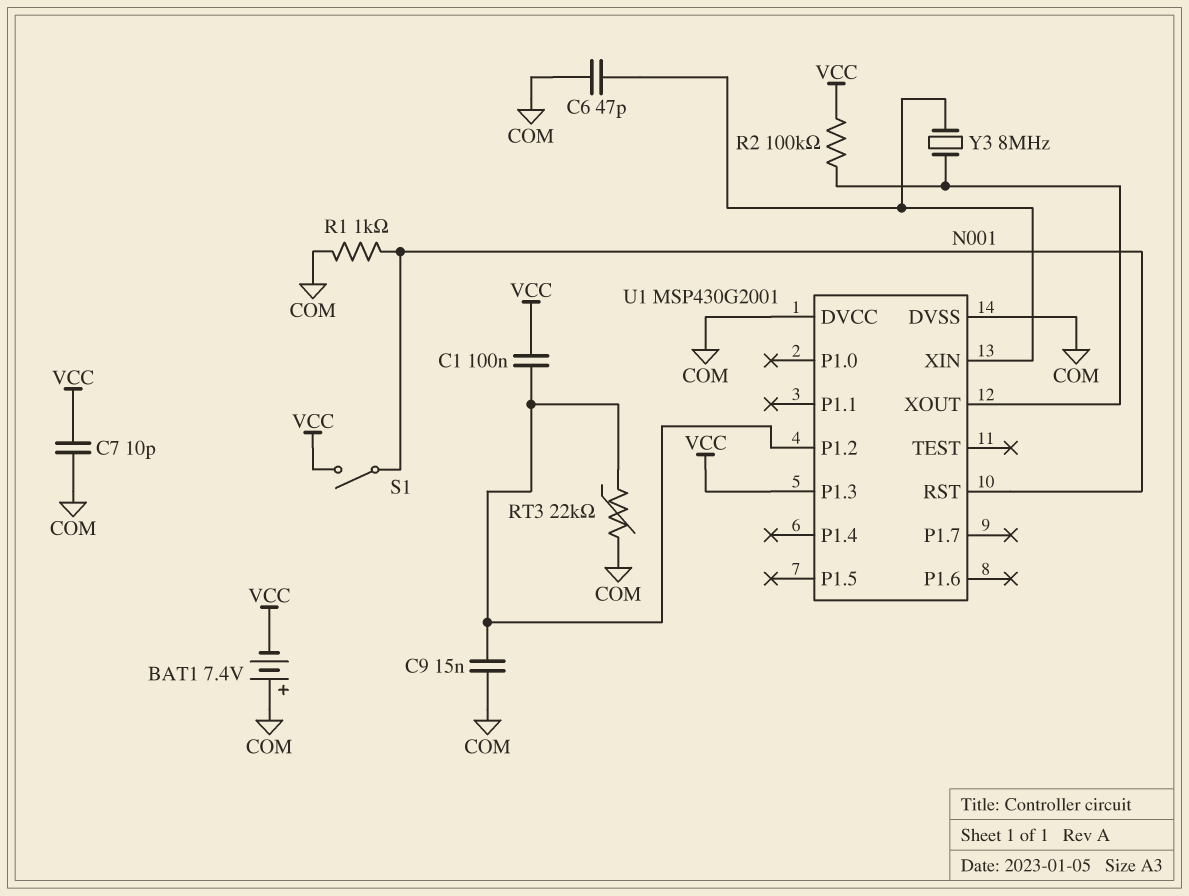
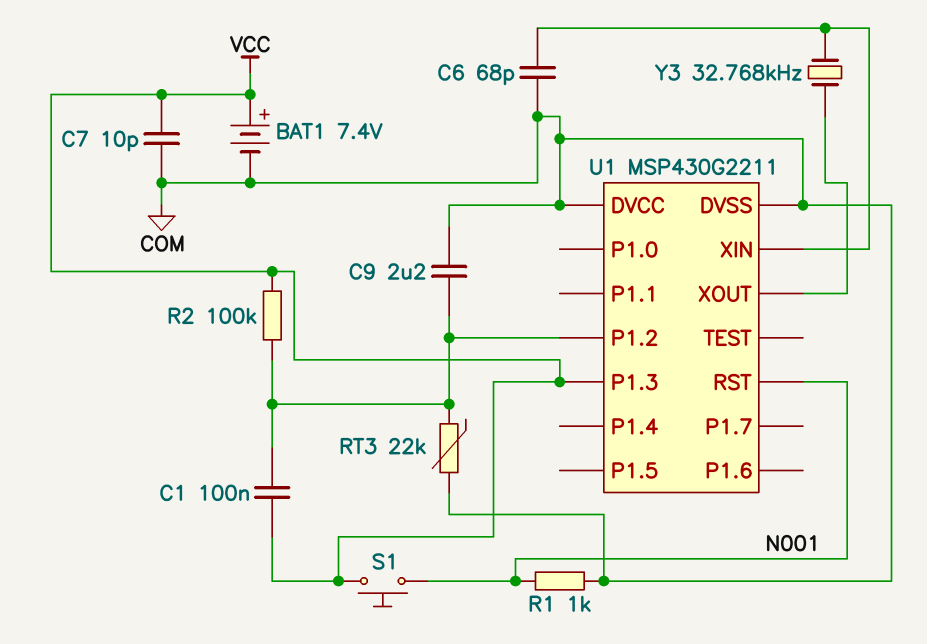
BAT1: 7.4V (plus COM, minus VCC) -> 7.4V (plus VCC, minus COM)
C6: 47pF (COM, U1/XIN) -> 68pF (COM, U1/XIN)
C9: 15nF (COM, U1/P1.2) -> 2.2uF (COM, U1/P1.2)
R2: 100k (U1/XOUT, VCC) -> 100k (U1/P1.2, VCC)
S1: switch (N001, VCC) -> button (N001, VCC)
U1: MSP430G2001 -> MSP430G2211
Y3: 8MHz (U1/XIN, U1/XOUT) -> 32.768kHz (U1/XIN, U1/XOUT)

